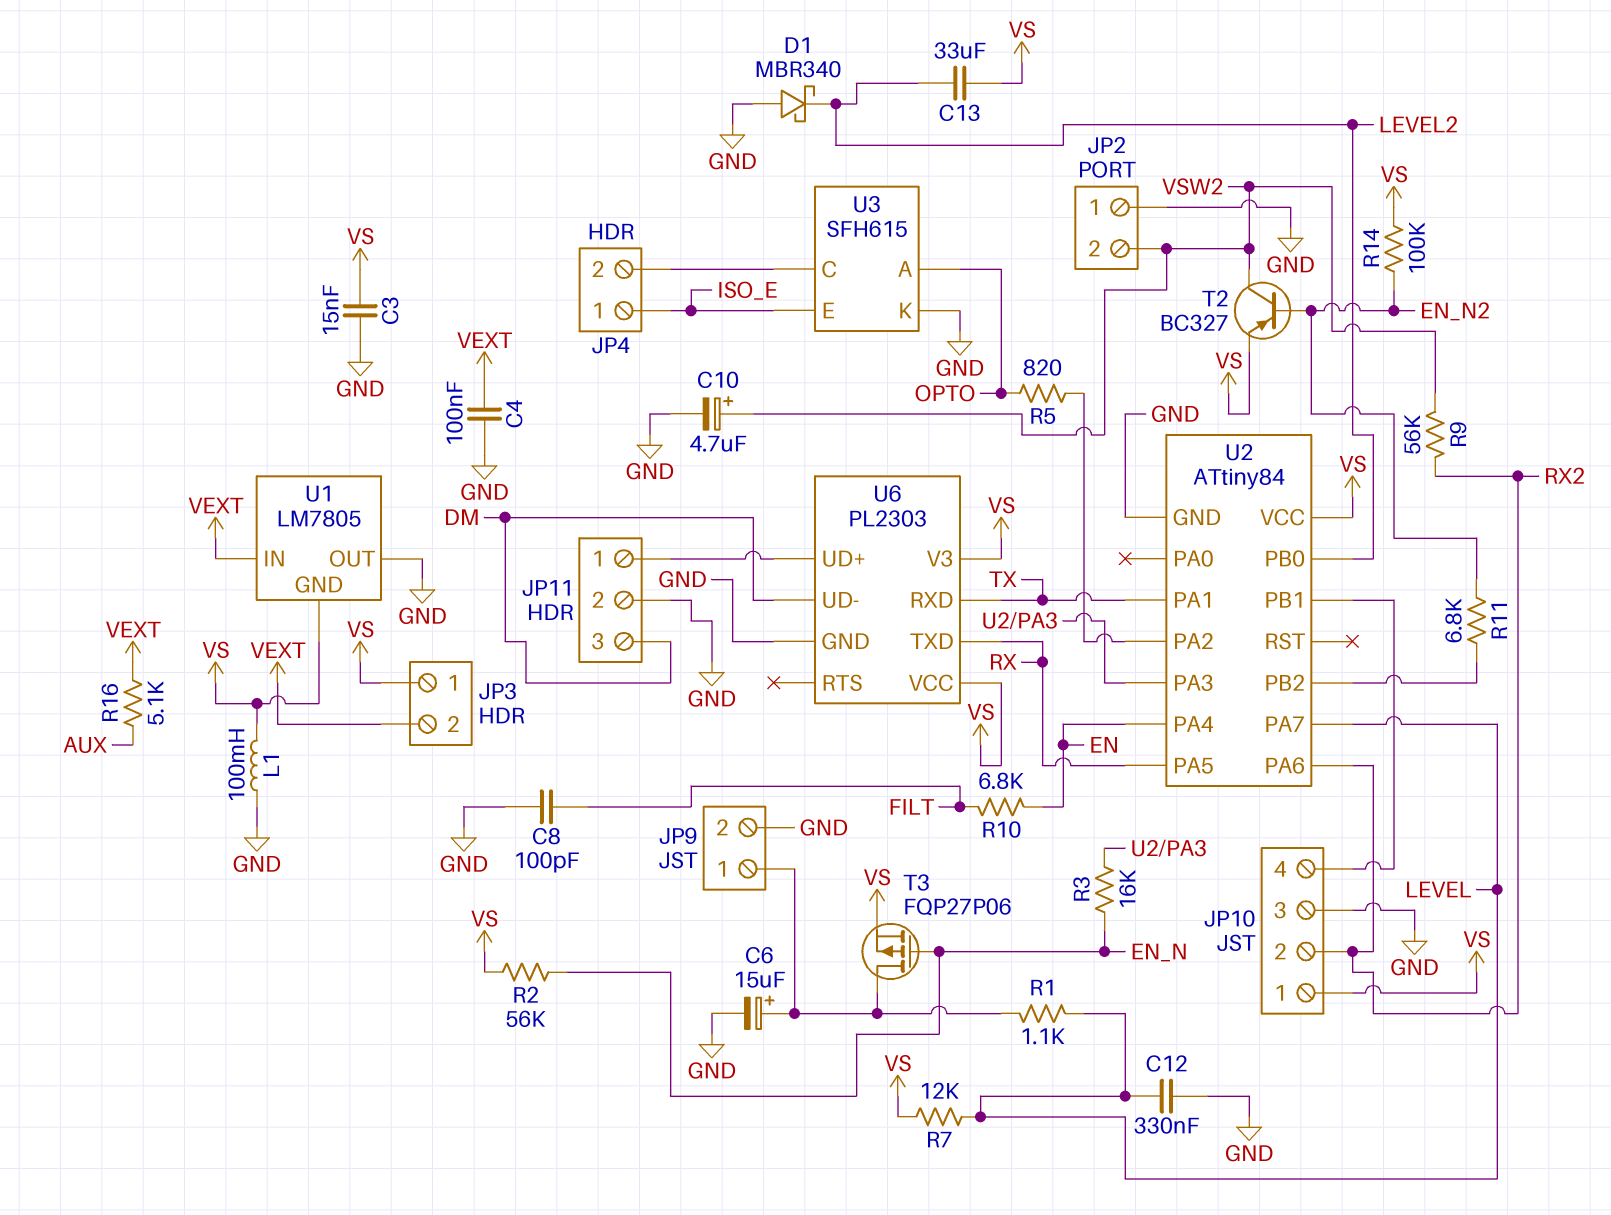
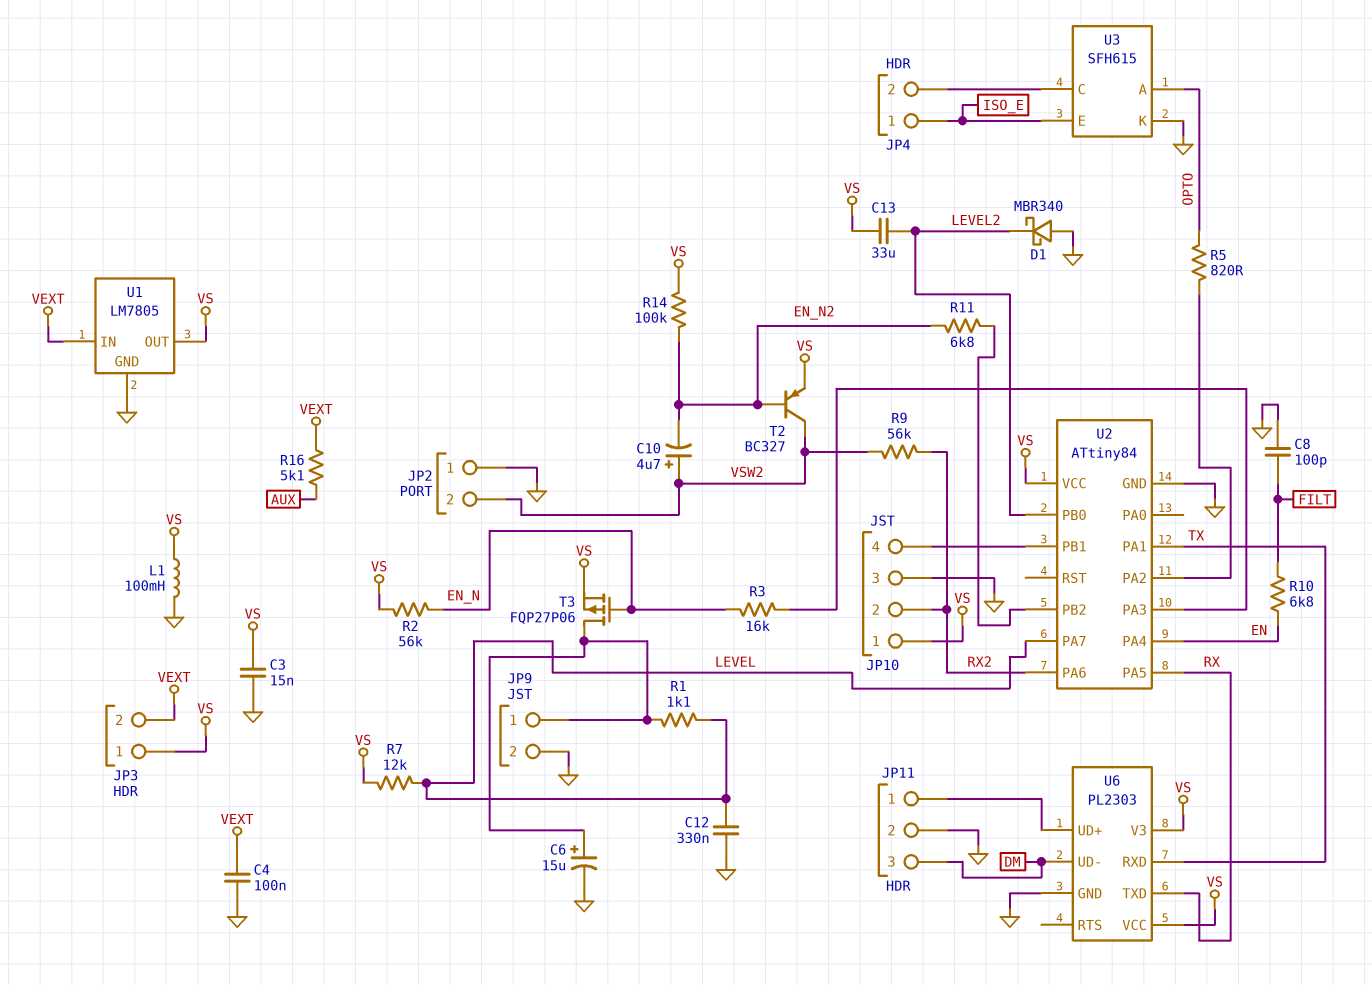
C10: 4.7uF (plus VSW2, minus GND) -> 4.7uF (plus VSW2, minus EN_N2)
U1 pin GND: VS -> GND
U1 pin OUT: GND -> VS

